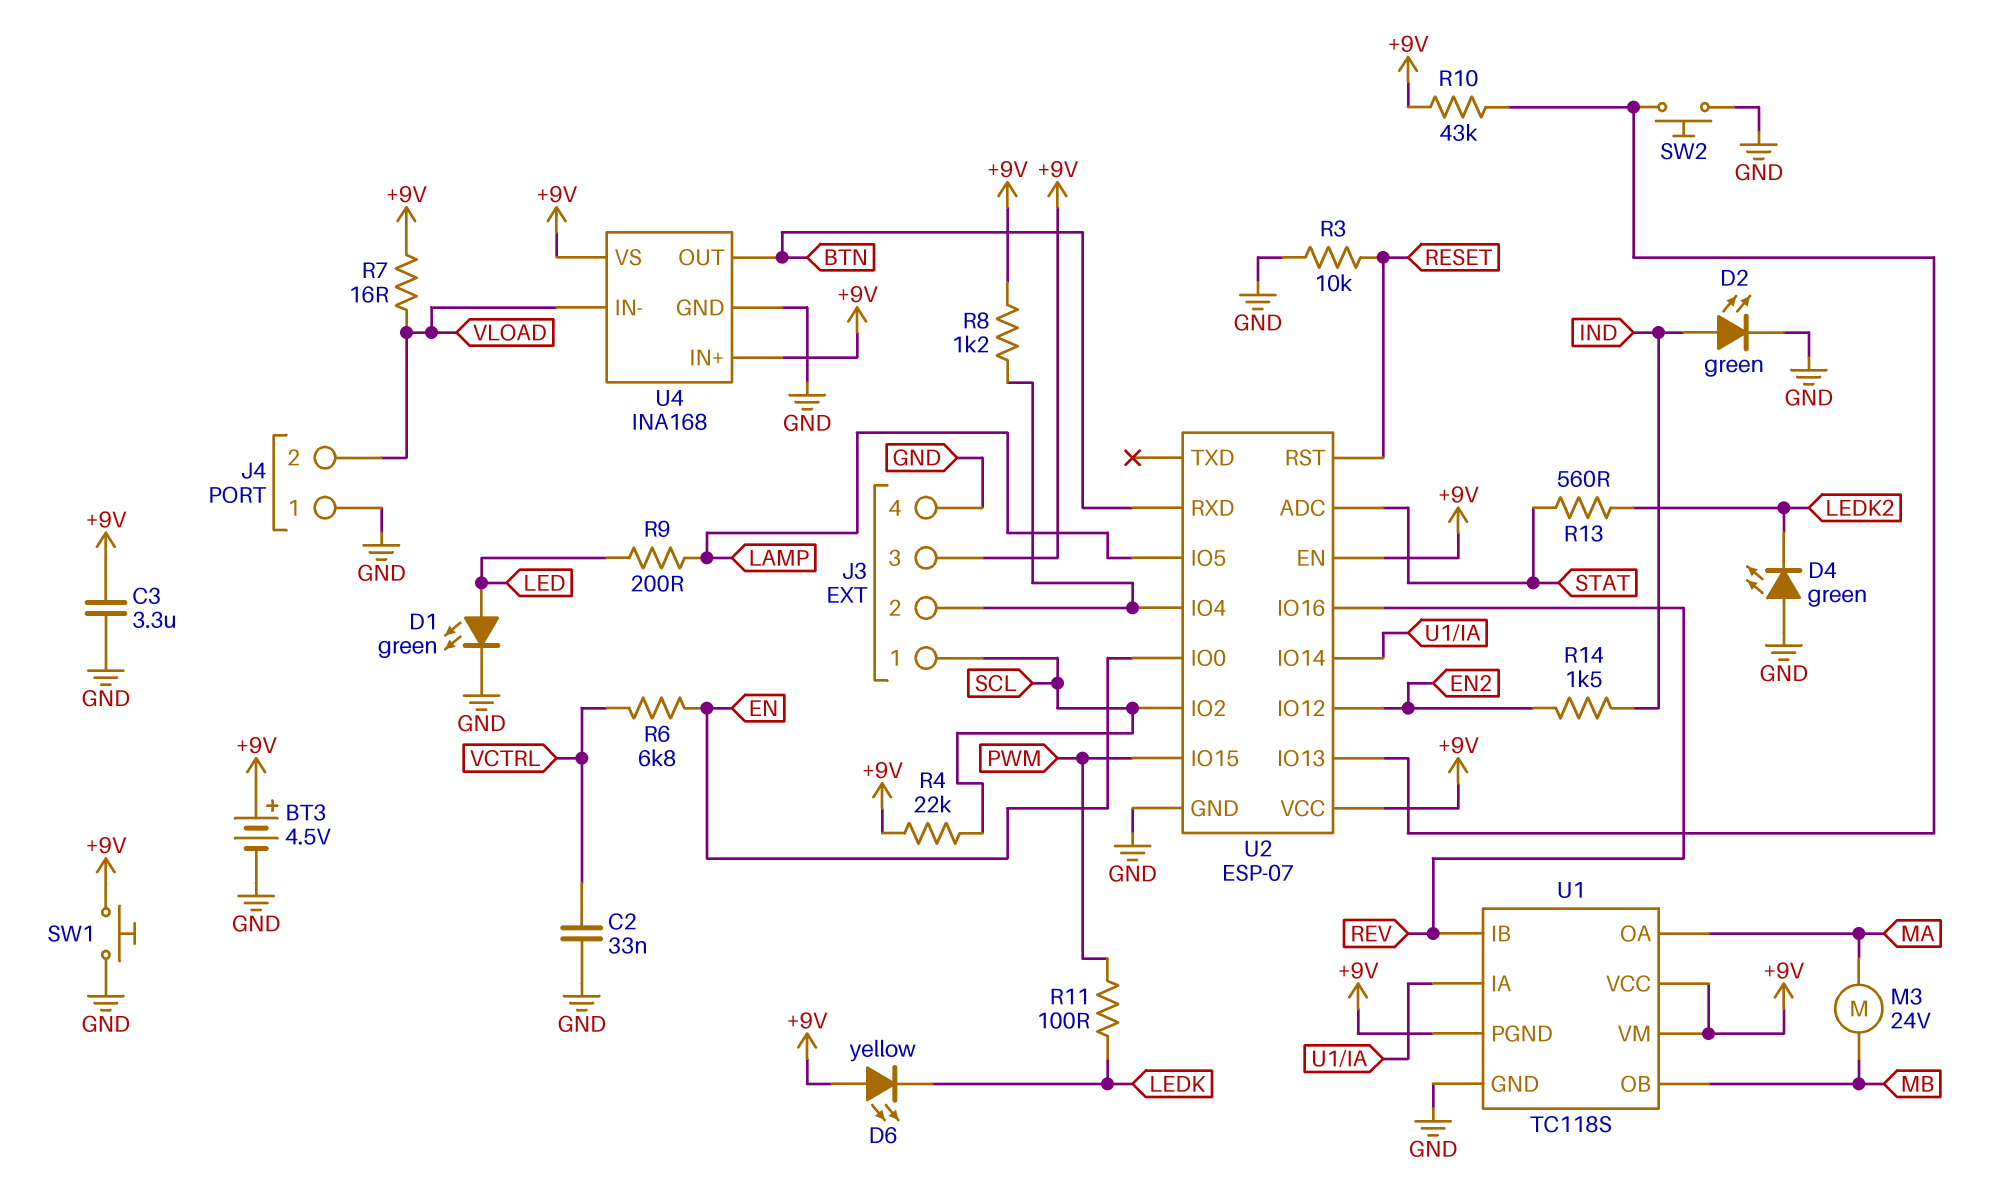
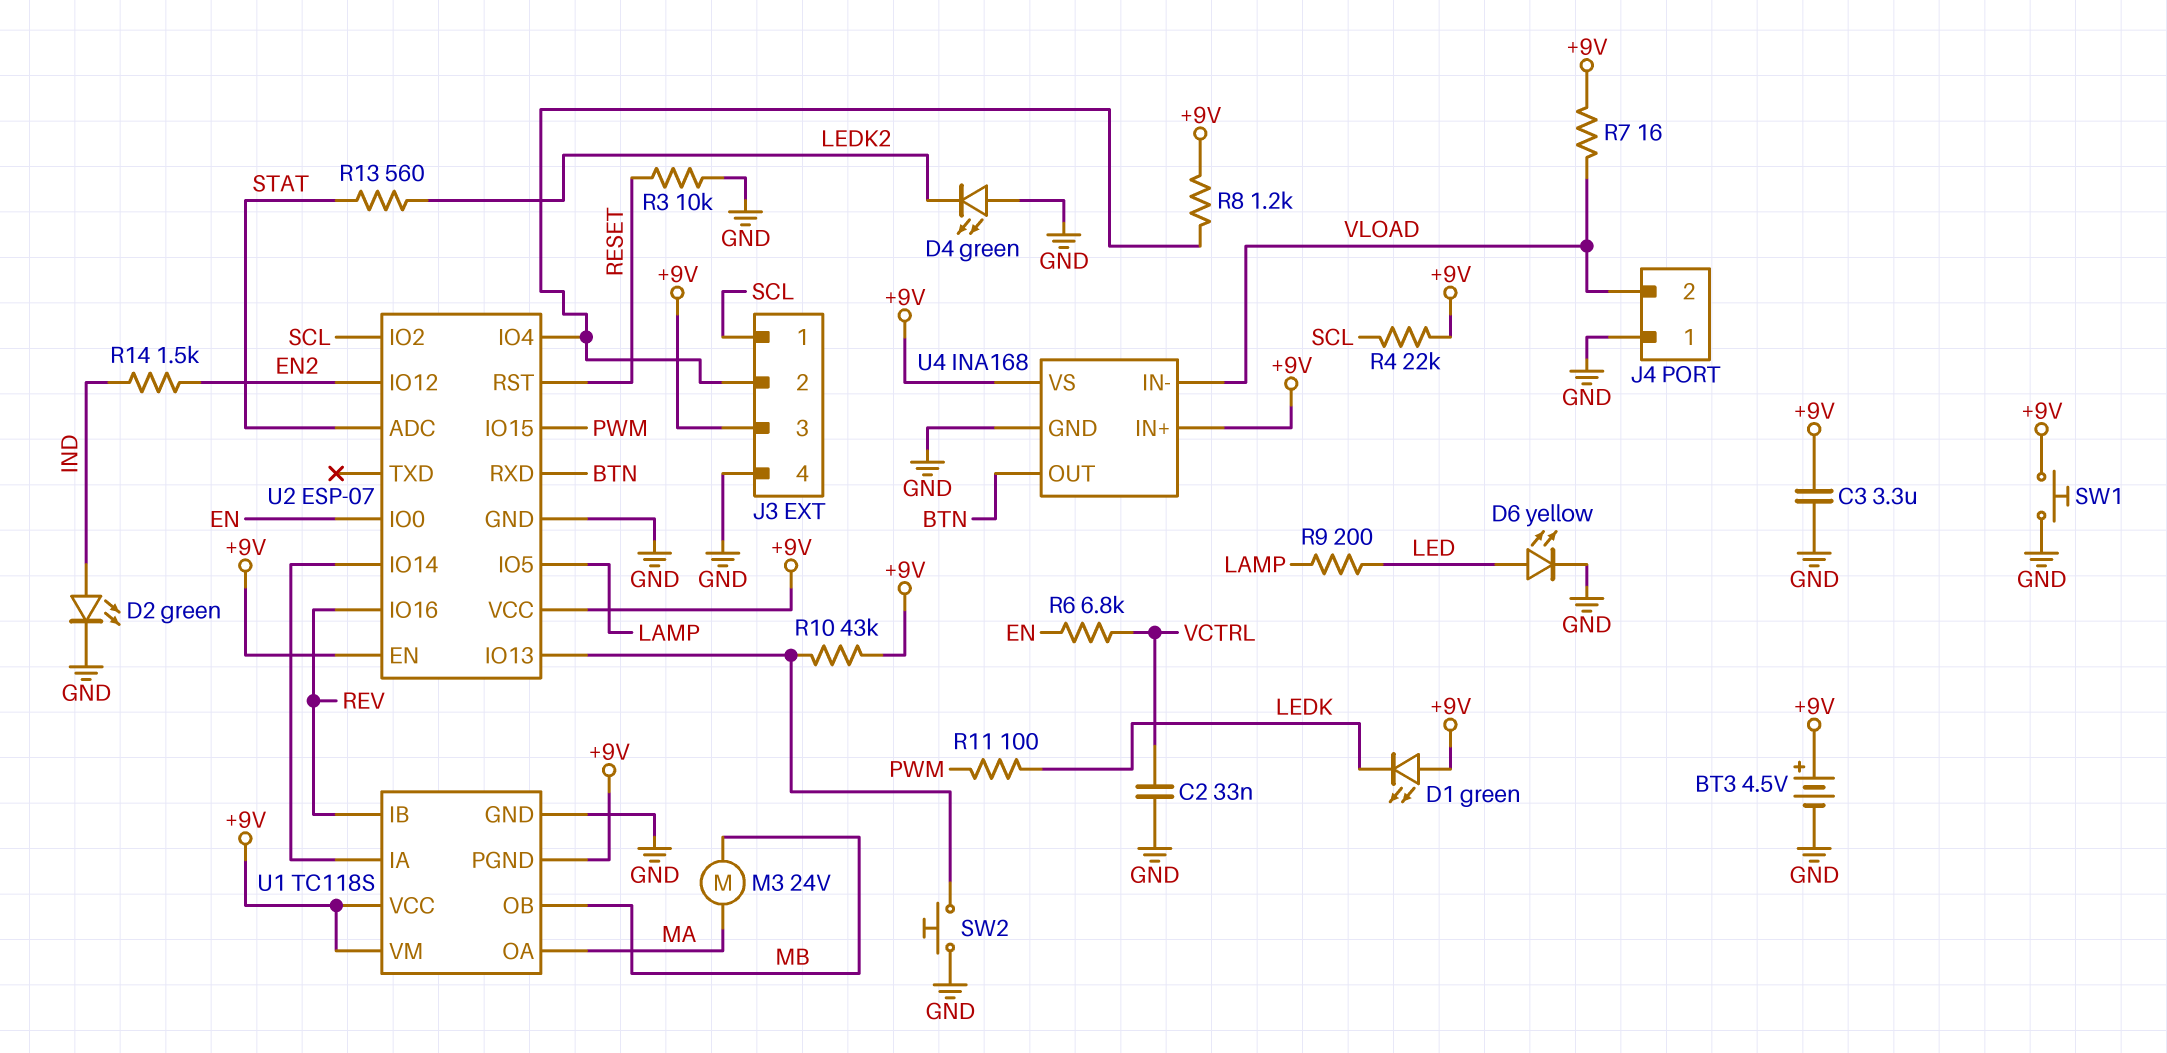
D1: LED green (A LED, K GND) -> LED green (A +9V, K LEDK)
D6: LED yellow (A +9V, K LEDK) -> LED yellow (A LED, K GND)

